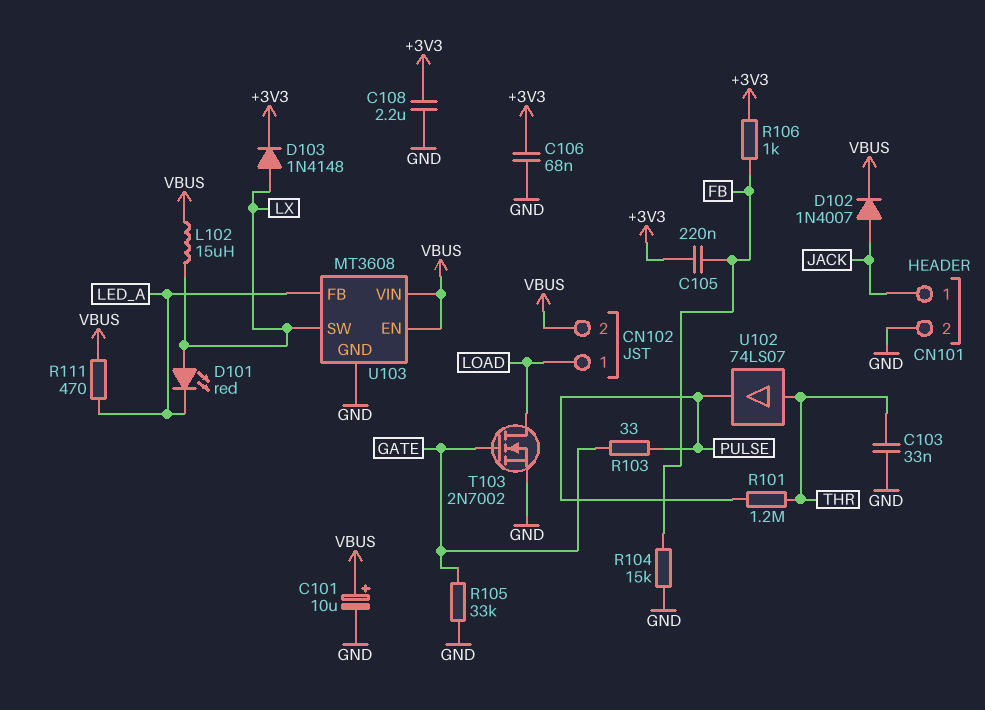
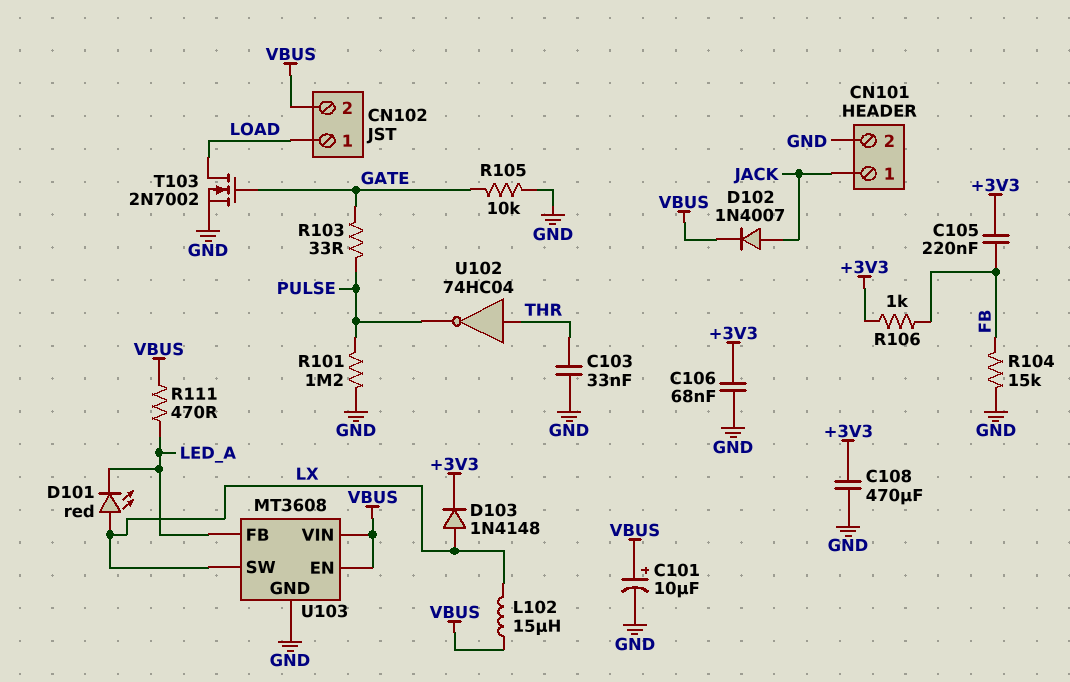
C108: 2.2uF (+3V3, GND) -> 470uF (+3V3, GND)
R101: 1.2M (PULSE, THR) -> 1.2M (GND, PULSE)
R105: 33k (GATE, GND) -> 10k (GATE, GND)
U102: buffer 74LS07 (in THR, out PULSE) -> NOT 74HC04 (in THR, out PULSE)

